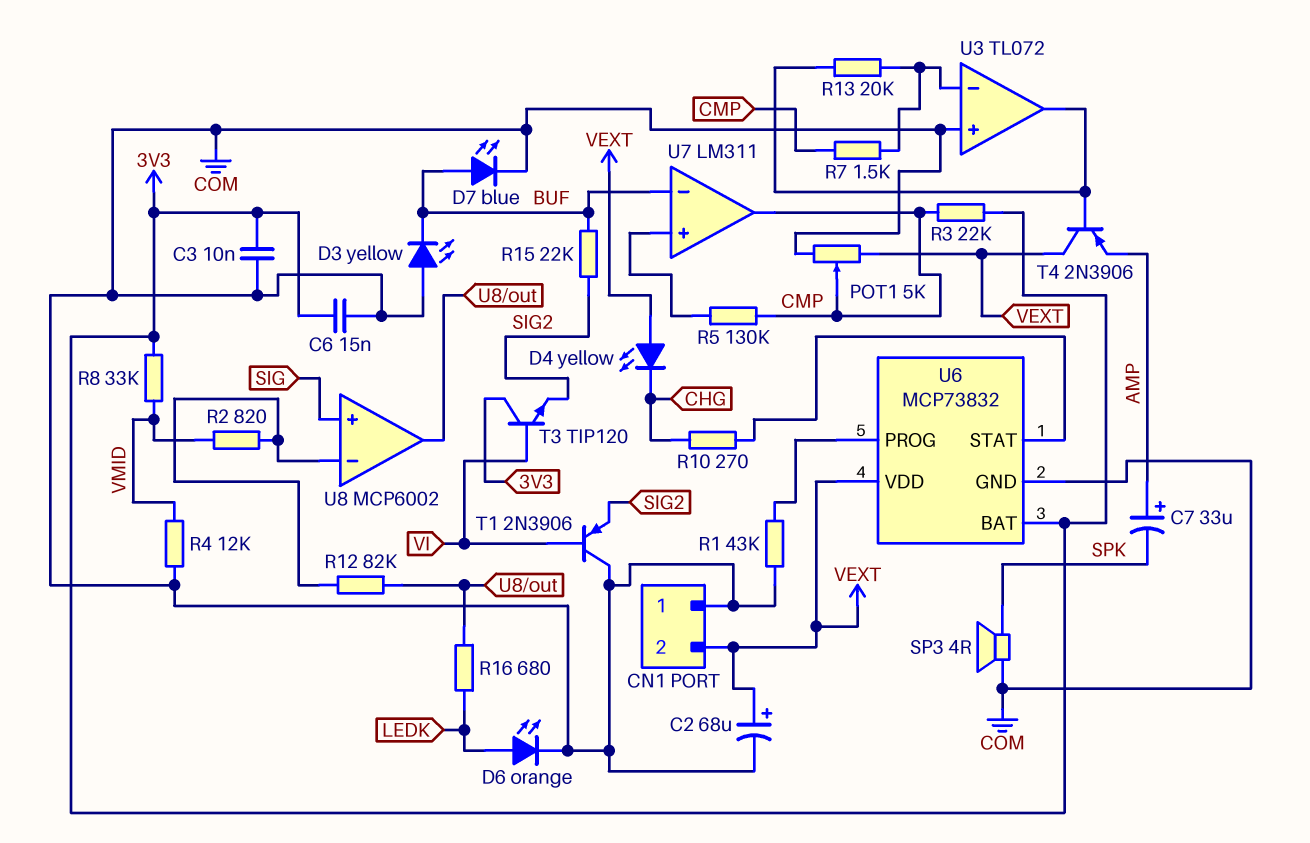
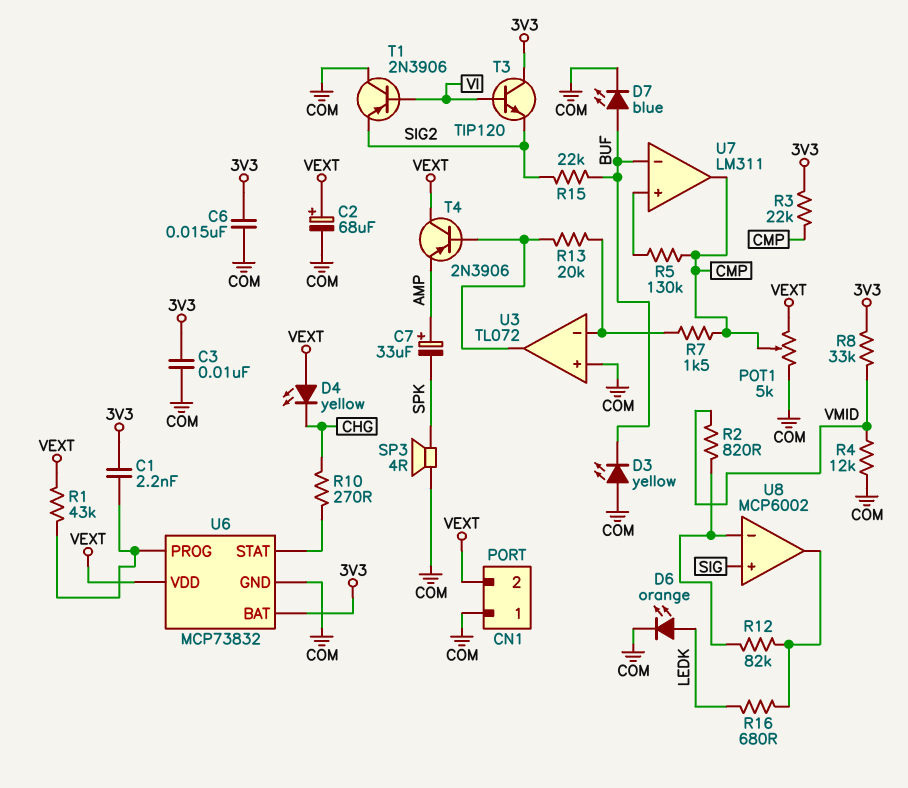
C1: none -> 2.2nF (3V3, U6/PROG)
R1: 43k (COM, U6/PROG) -> 43k (U6/PROG, VEXT)

